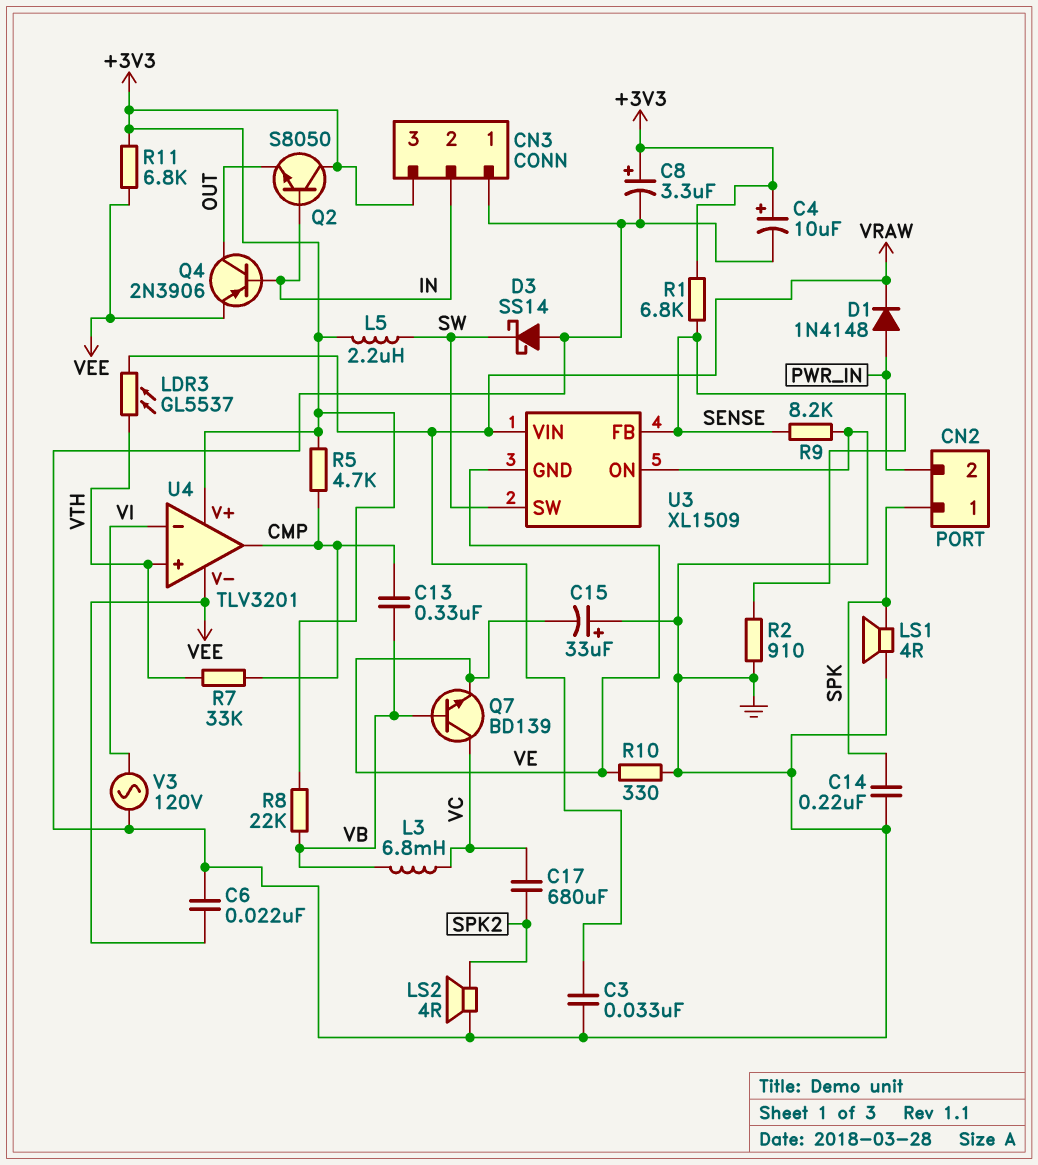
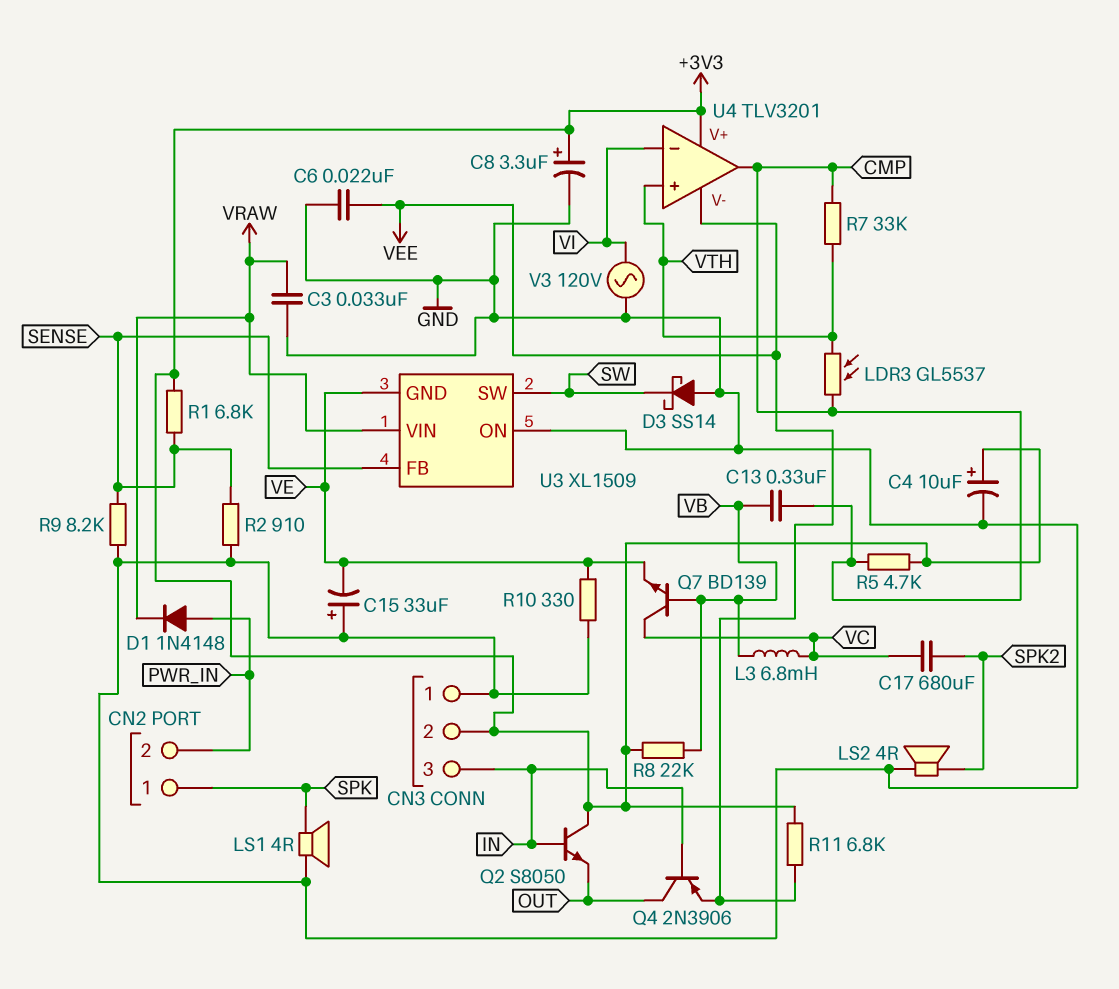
C14: 220nF (GND, SPK) -> none
CN3 pin 2: IN -> +3V3
CN3 pin 3: +3V3 -> IN
L5: 2.2uH (+3V3, SW) -> none
LDR3: GL5537 (VRAW, VTH) -> GL5537 (CMP, VTH)

